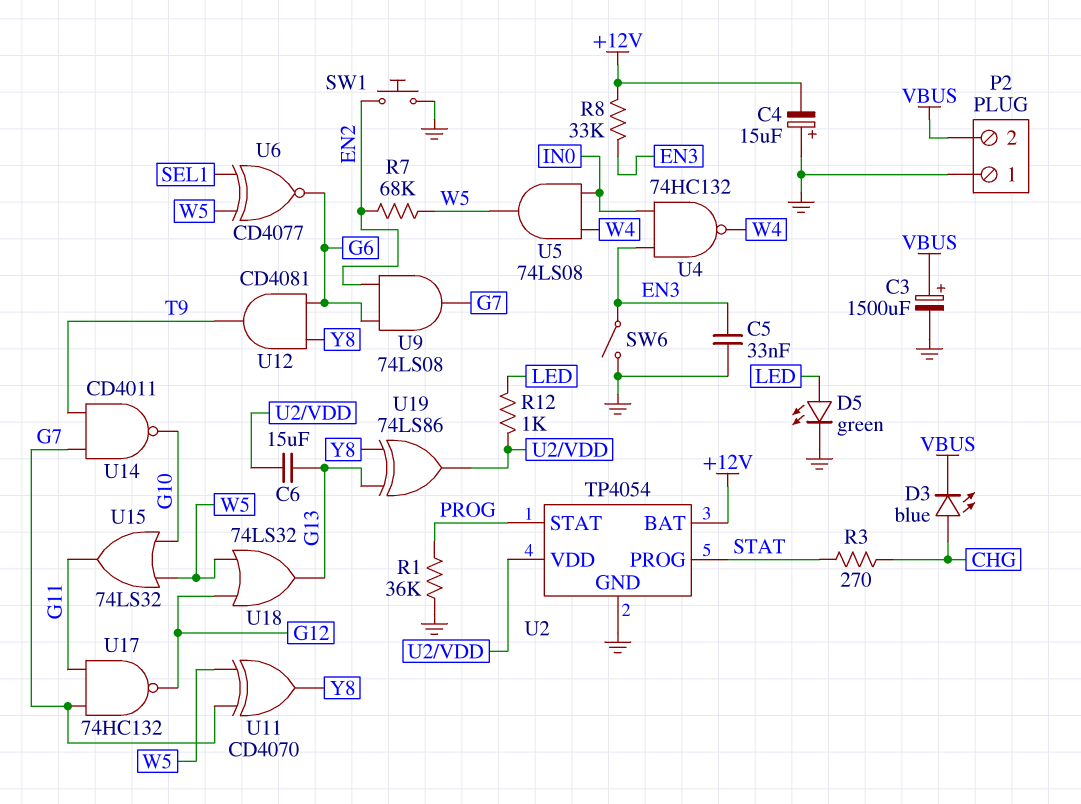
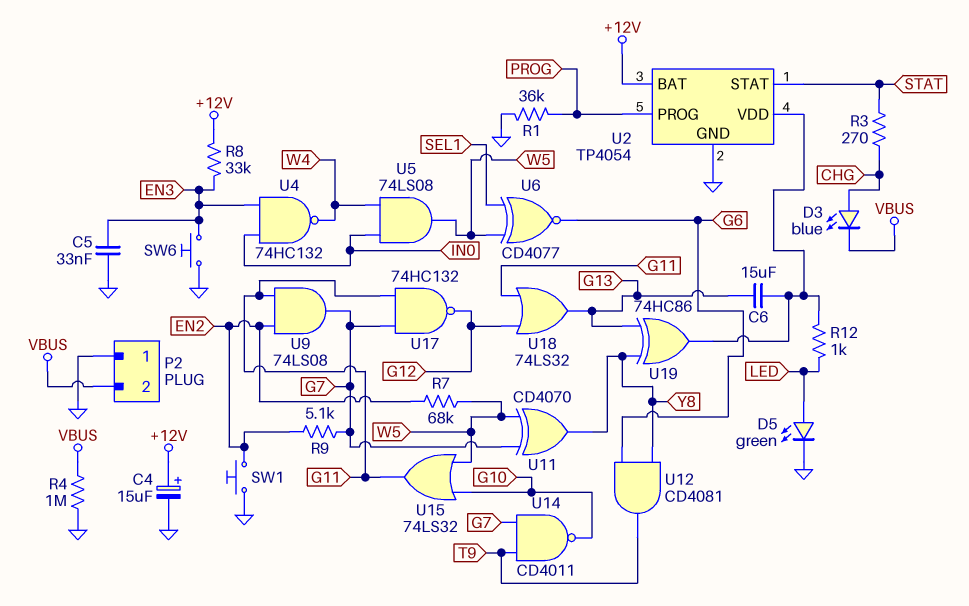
C3: 1500uF (plus VBUS, minus GND) -> none
C4: 15uF (plus GND, minus +12V) -> 15uF (plus +12V, minus GND)
R4: none -> 1M (GND, VBUS)
R9: none -> 5.1k (EN2, G7)
SW6: switch (EN3, GND) -> button (EN3, GND)
U2 pin PROG: STAT -> PROG
U2 pin STAT: PROG -> STAT
U9: AND 74LS08 (in EN2, in G6, out G7) -> AND 74LS08 (in EN2, in G11, out G7)
U18: OR 74LS32 (in G12, in W5, out G13) -> OR 74LS32 (in G11, in G12, out G13)
U19: XOR 74LS86 (in G13, in Y8, out U2/VDD) -> XOR 74HC86 (in G13, in Y8, out U2/VDD)

